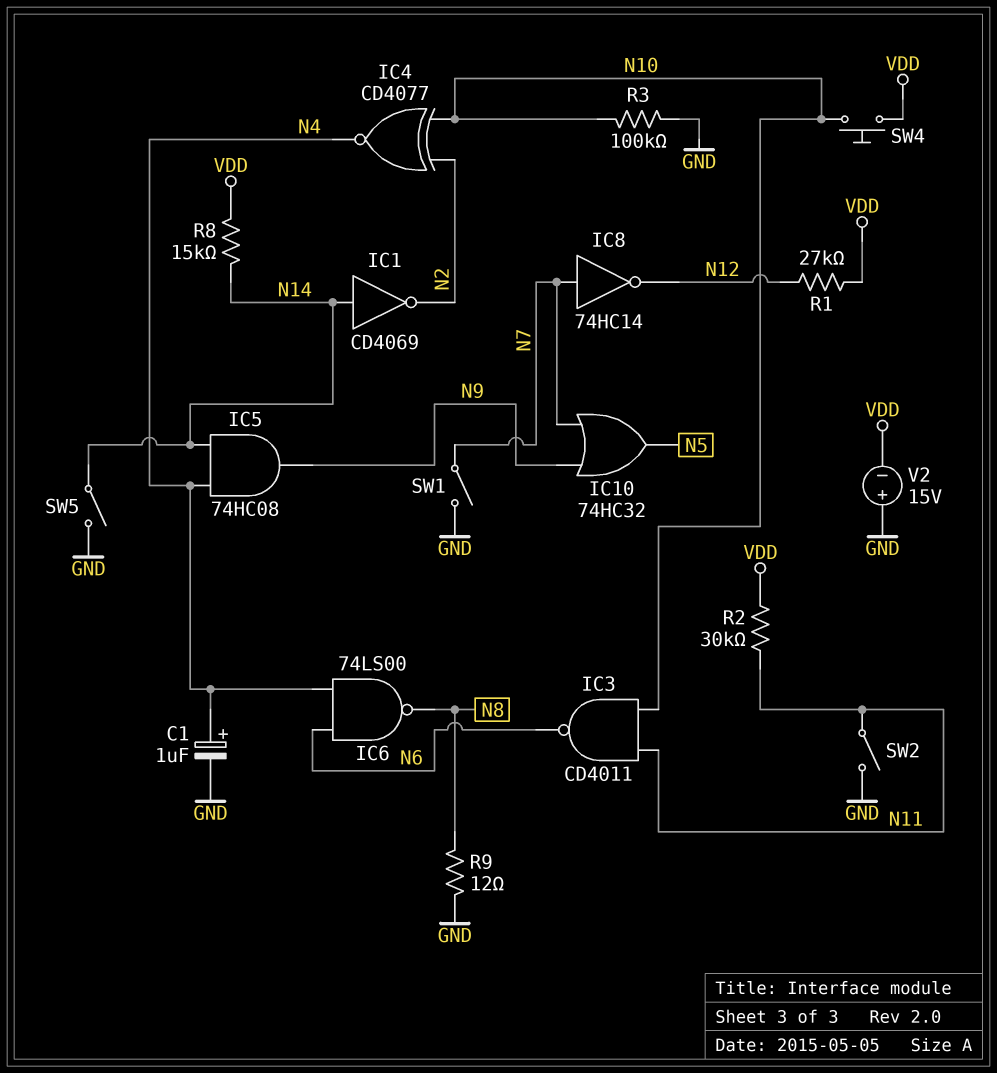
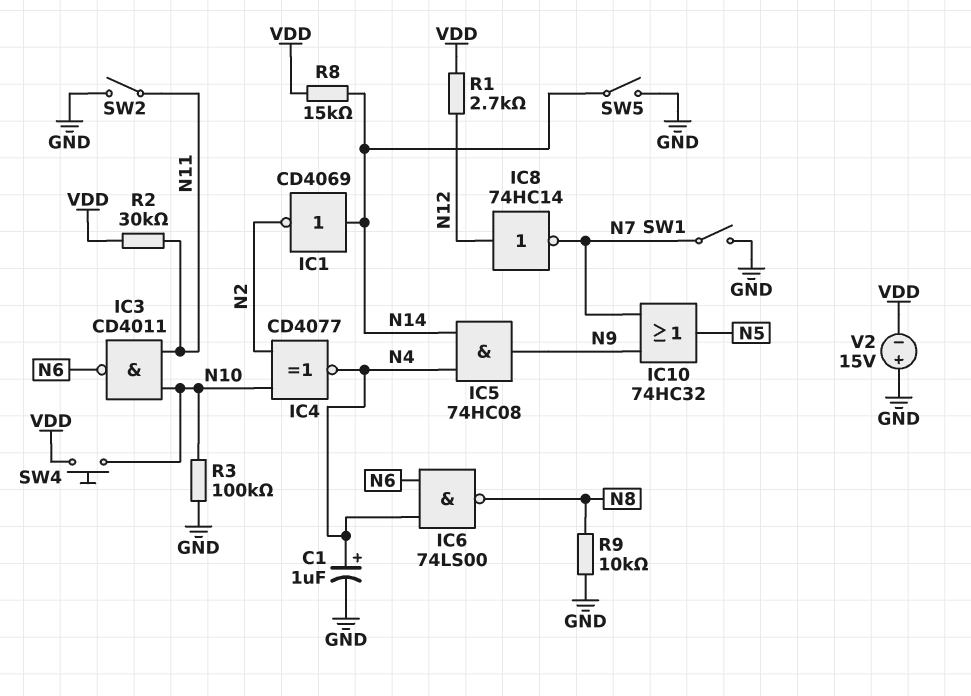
IC8: NOT 74HC14 (in N7, out N12) -> NOT 74HC14 (in N12, out N7)
R1: 27k (N12, VDD) -> 2.7k (N12, VDD)
R9: 12 (GND, N8) -> 10k (GND, N8)

